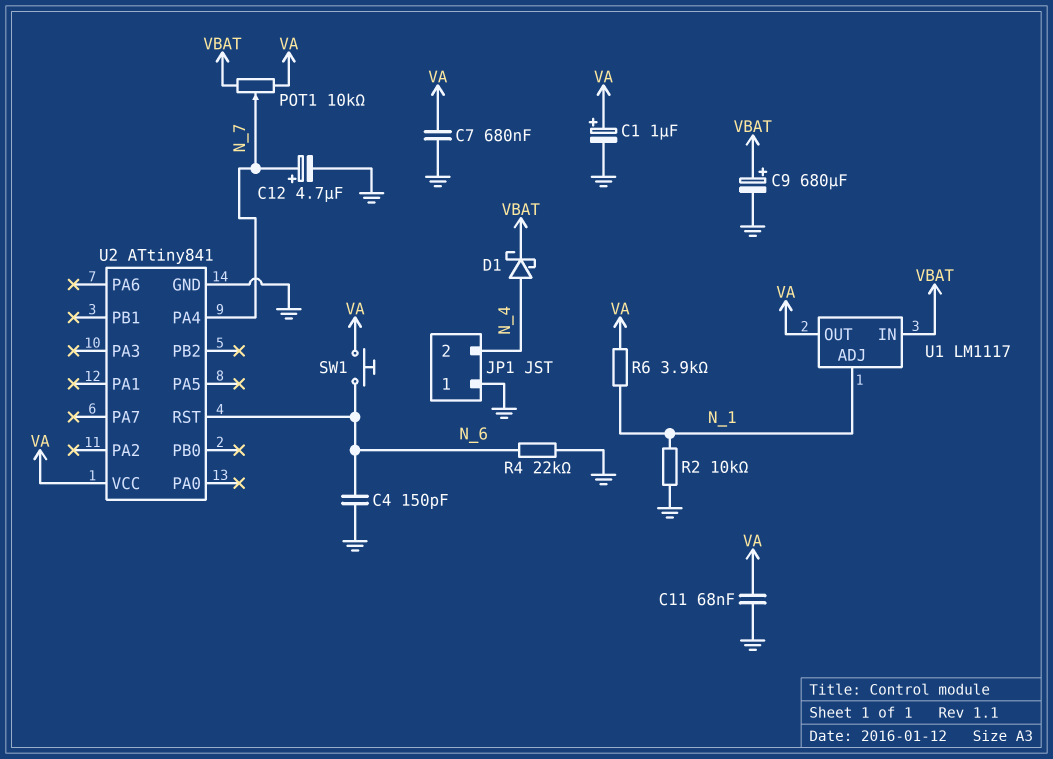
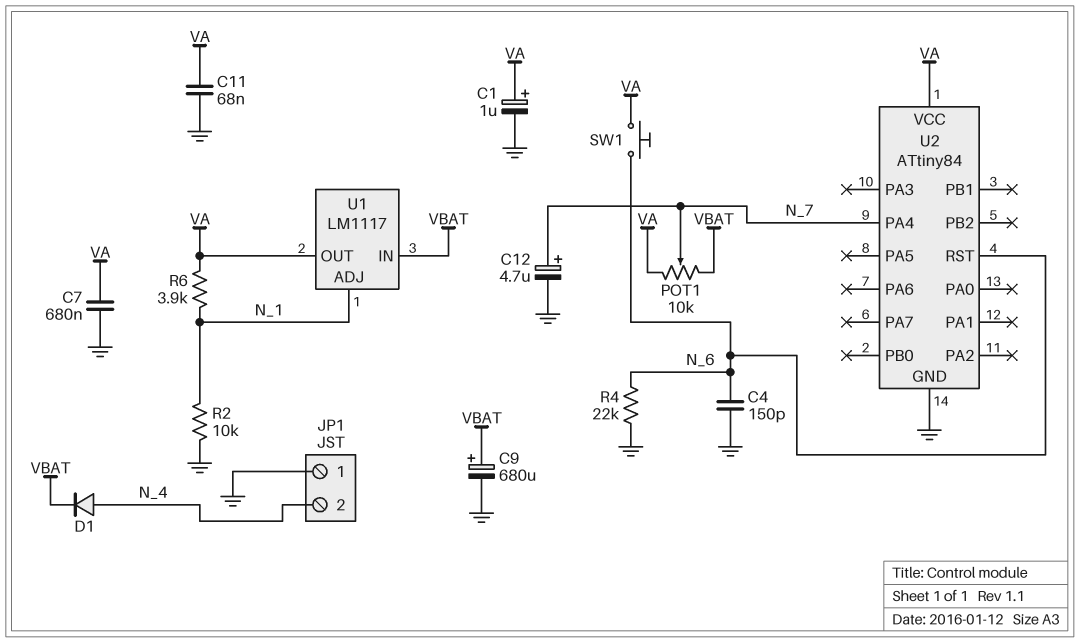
D1: schottky (A N_4, K VBAT) -> diode (A N_4, K VBAT)
U2: ATtiny841 -> ATtiny84

